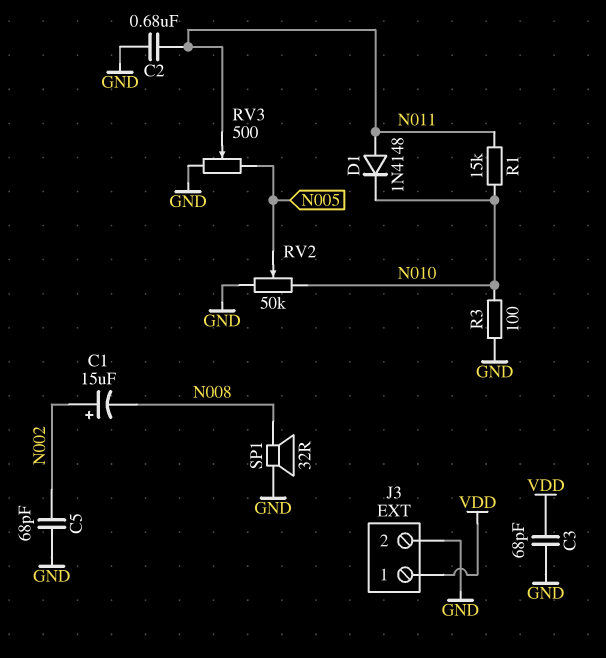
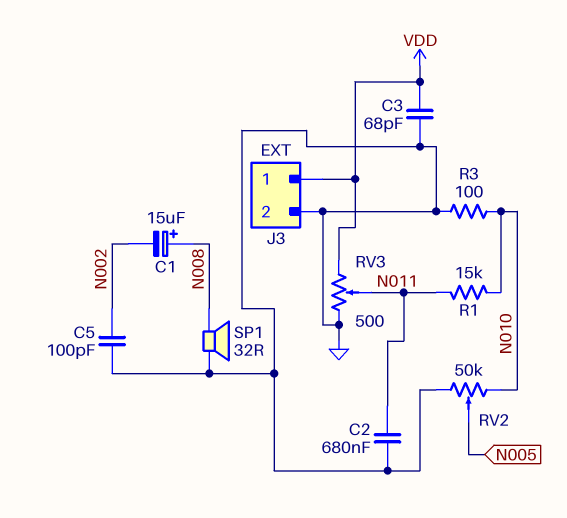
C1: 15uF (plus N002, minus N008) -> 15uF (plus N008, minus N002)
C5: 68pF (GND, N002) -> 100pF (GND, N002)
D1: diode 1N4148 (A N011, K N010) -> none
RV3: 500 (GND, N005, wiper N011) -> 500 (GND, VDD, wiper N011)

